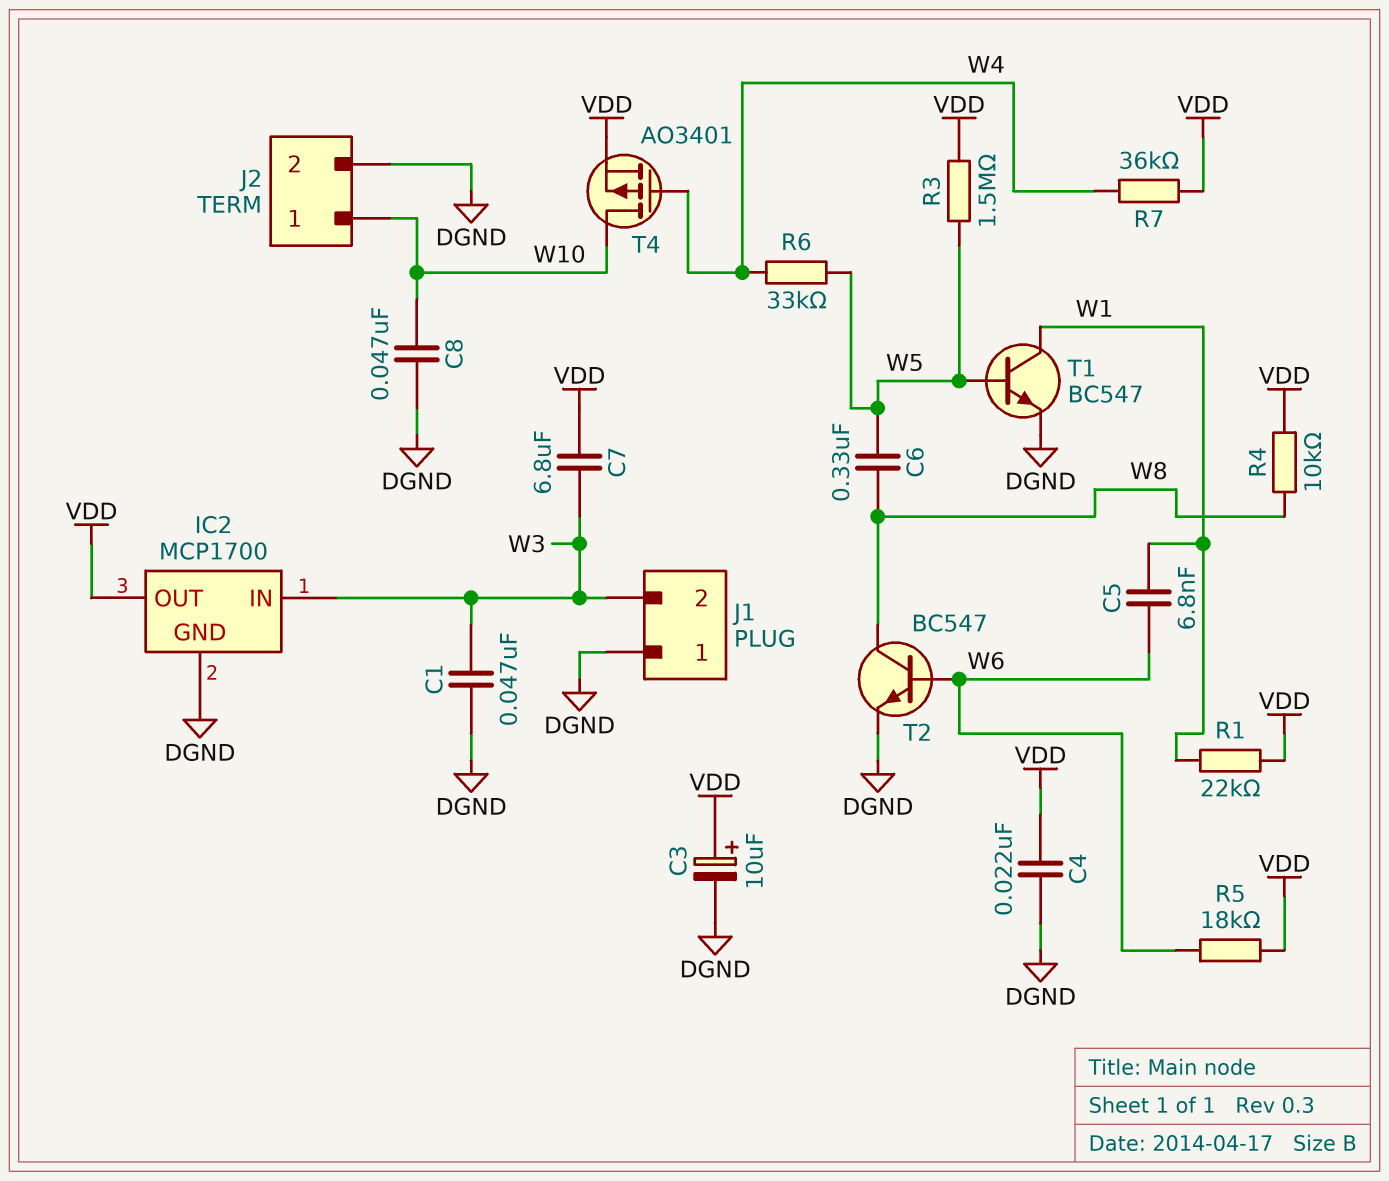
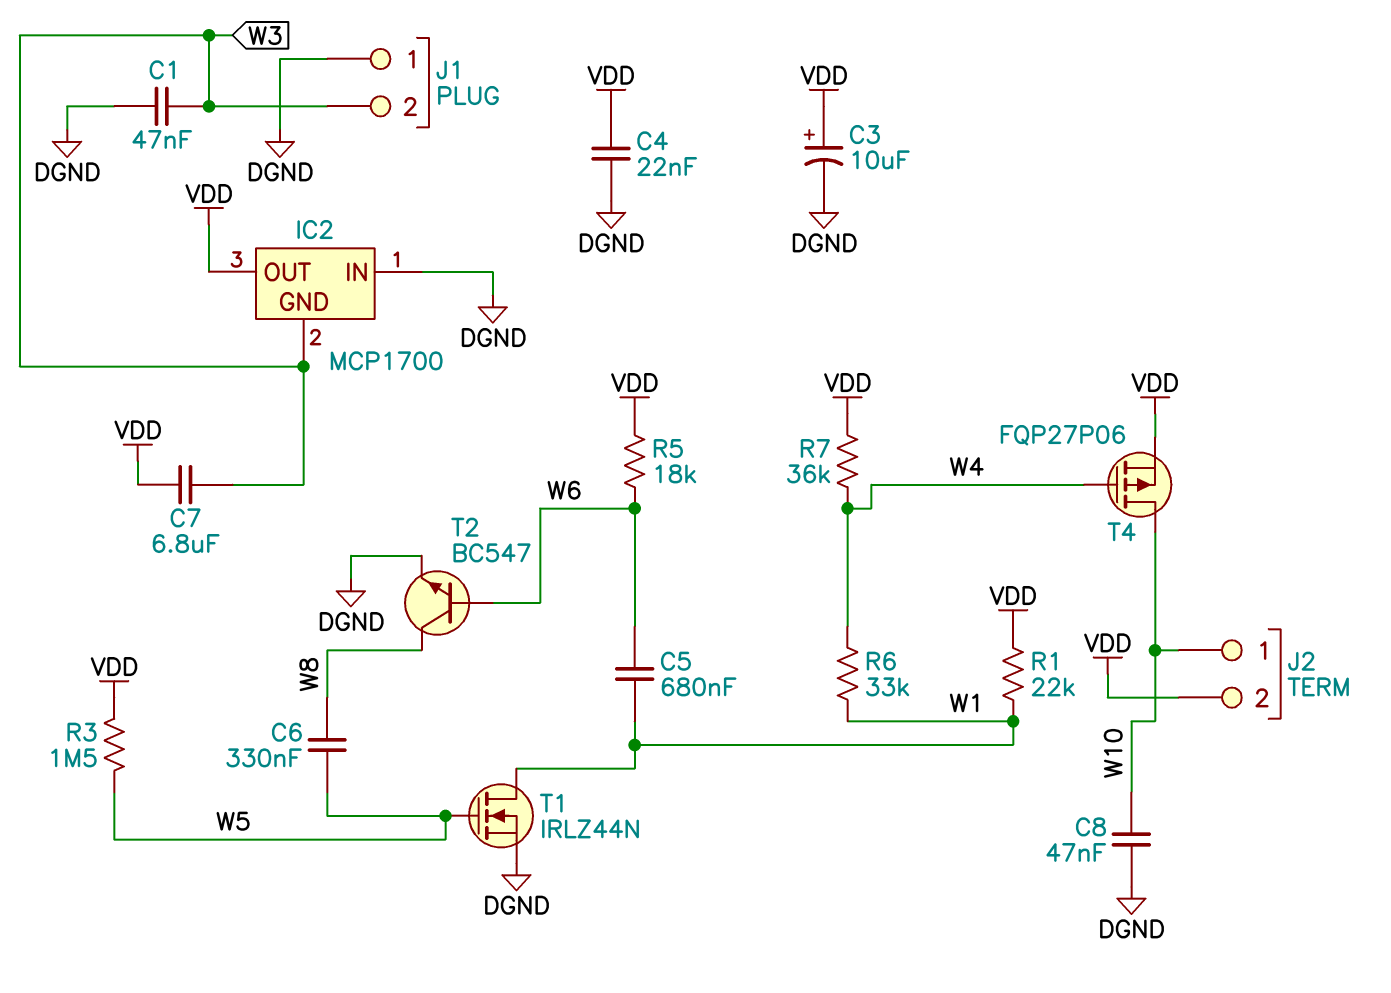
C5: 6.8nF (W1, W6) -> 680nF (W1, W6)
IC2 pin GND: DGND -> W3
IC2 pin IN: W3 -> DGND
J2 pin 2: DGND -> VDD
R4: 10k (VDD, W8) -> none
R6: 33k (W4, W5) -> 33k (W1, W4)
T1: NPN BC547 (B W5, C W1, E DGND) -> NMOS IRLZ44N (G W5, D W1, S DGND)
T4: PMOS AO3401 (G W4, D W10, S VDD) -> PMOS FQP27P06 (G W4, D W10, S VDD)

